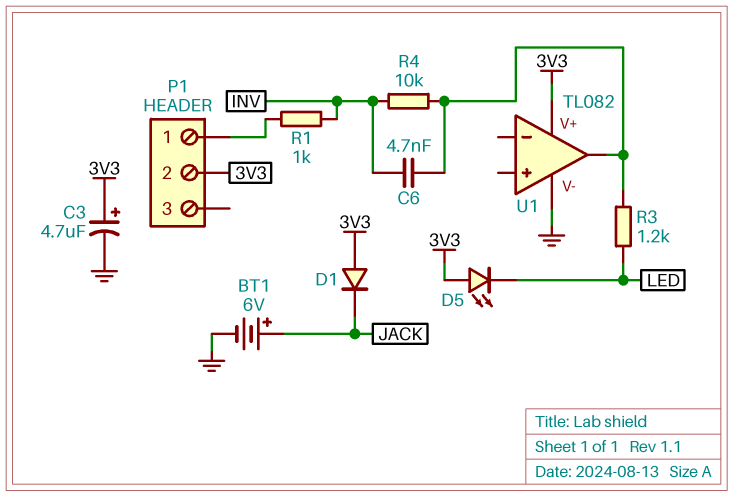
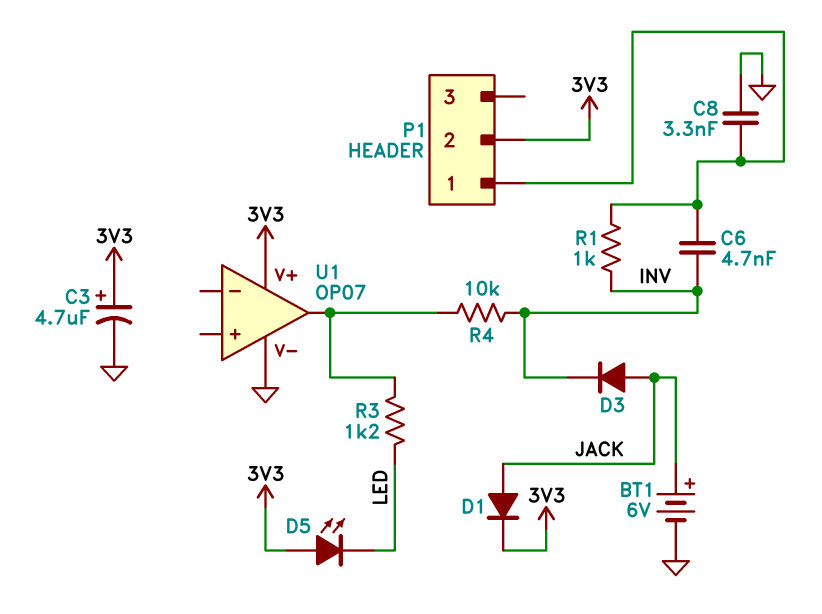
C6: 4.7nF (INV, U1/out) -> 4.7nF (INV, P1/1)
C8: none -> 3.3nF (GND, P1/1)
D1: diode (A 3V3, K JACK) -> diode (A JACK, K 3V3)
D3: none -> diode (A JACK, K INV)
U1: TL082 -> OP07

